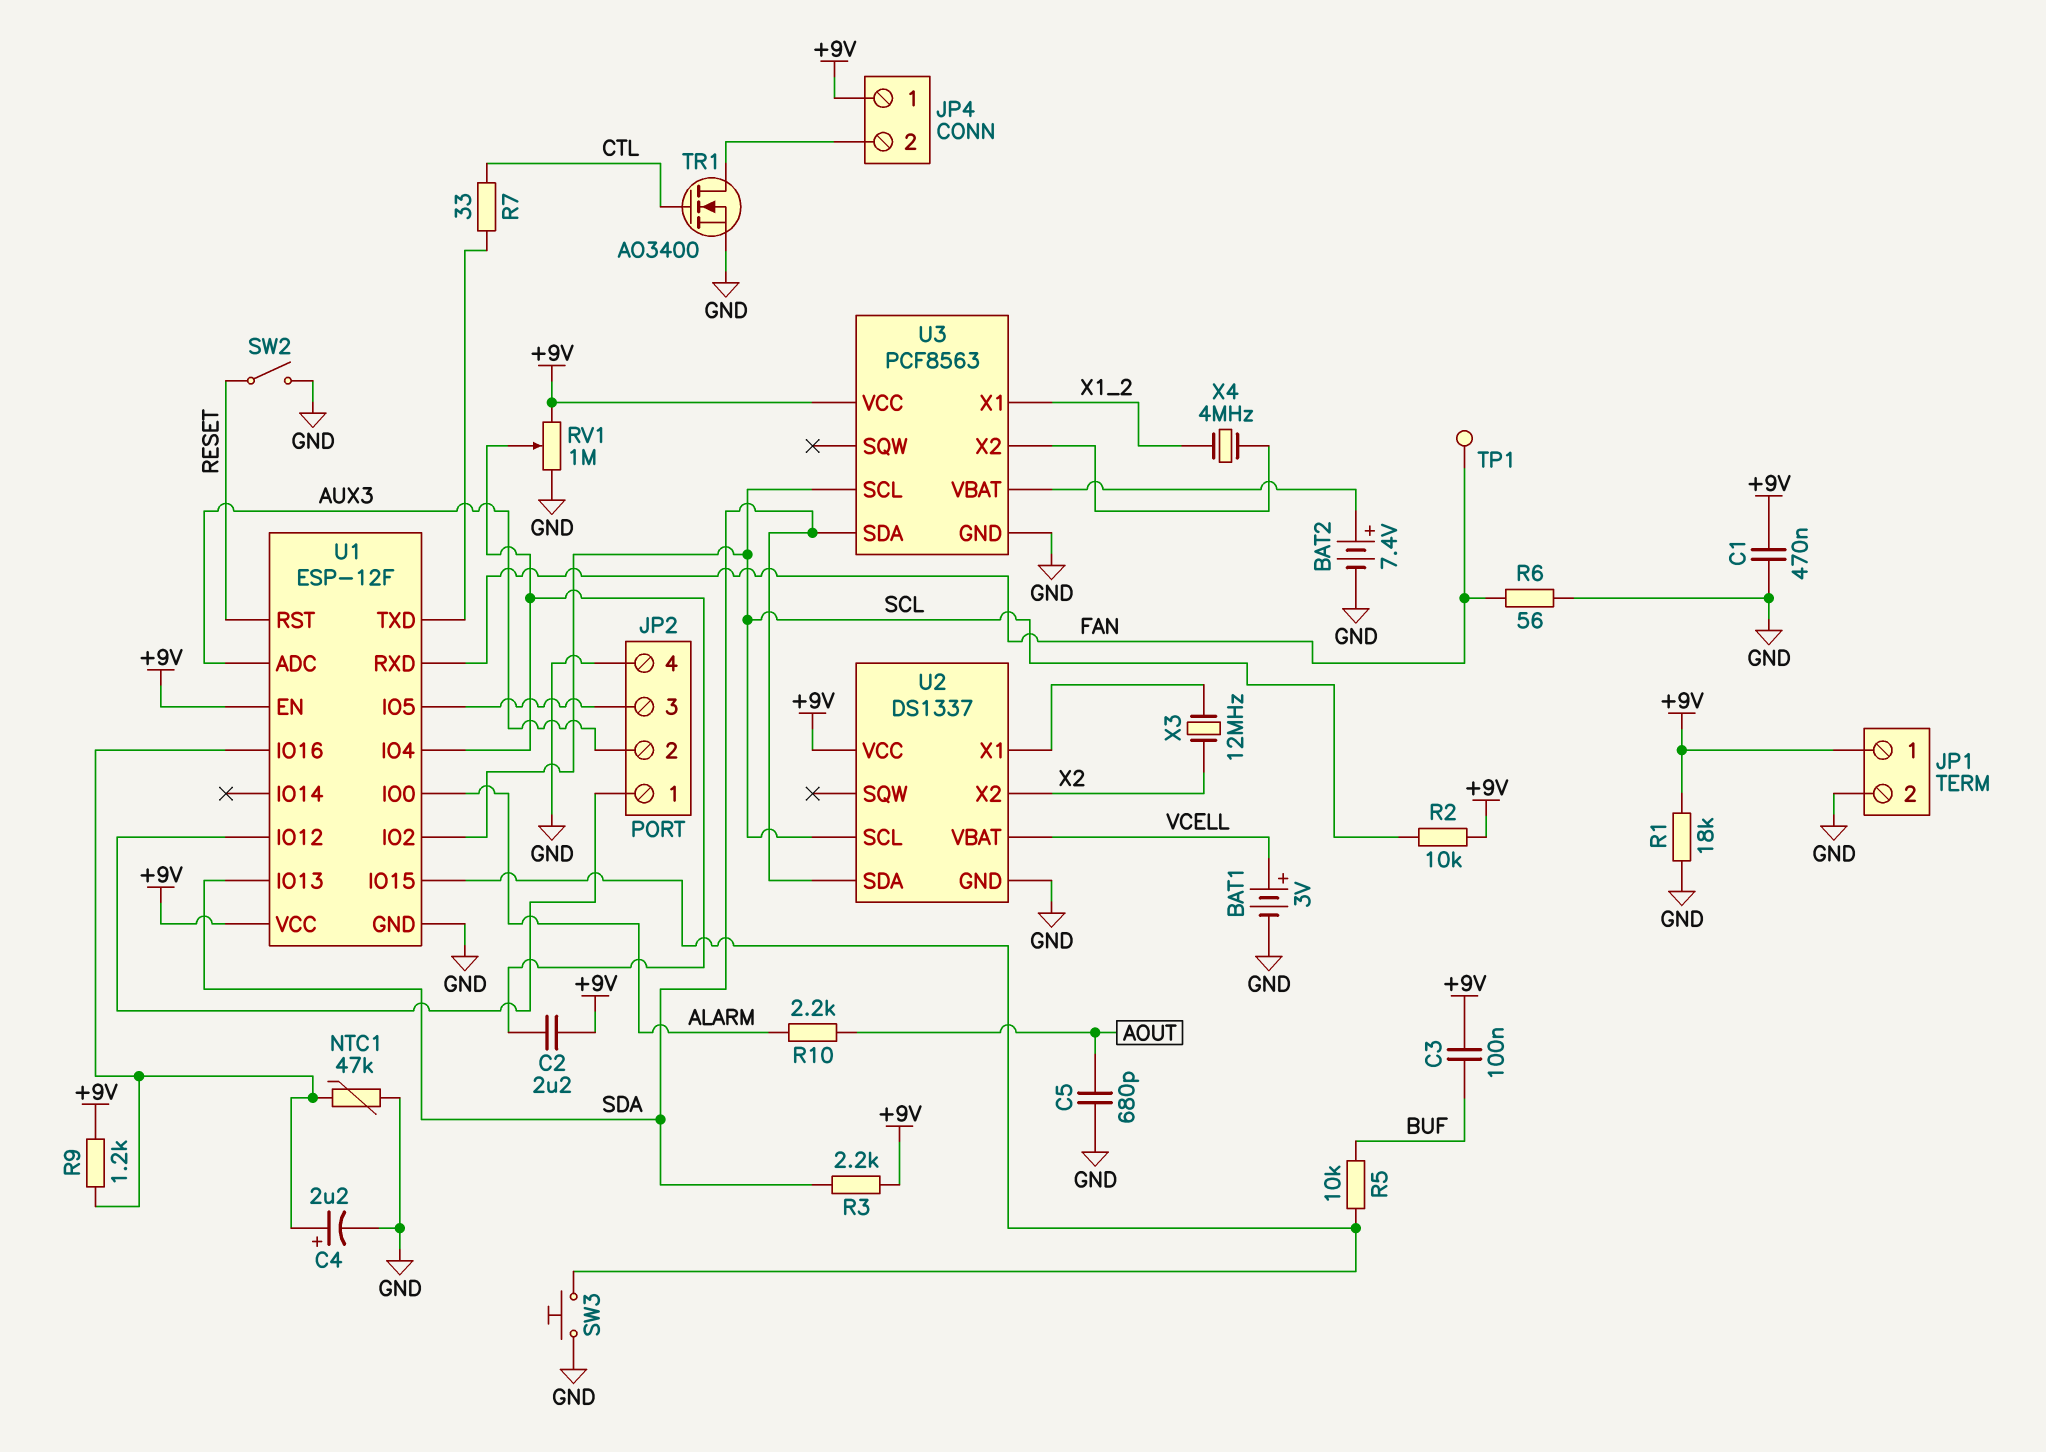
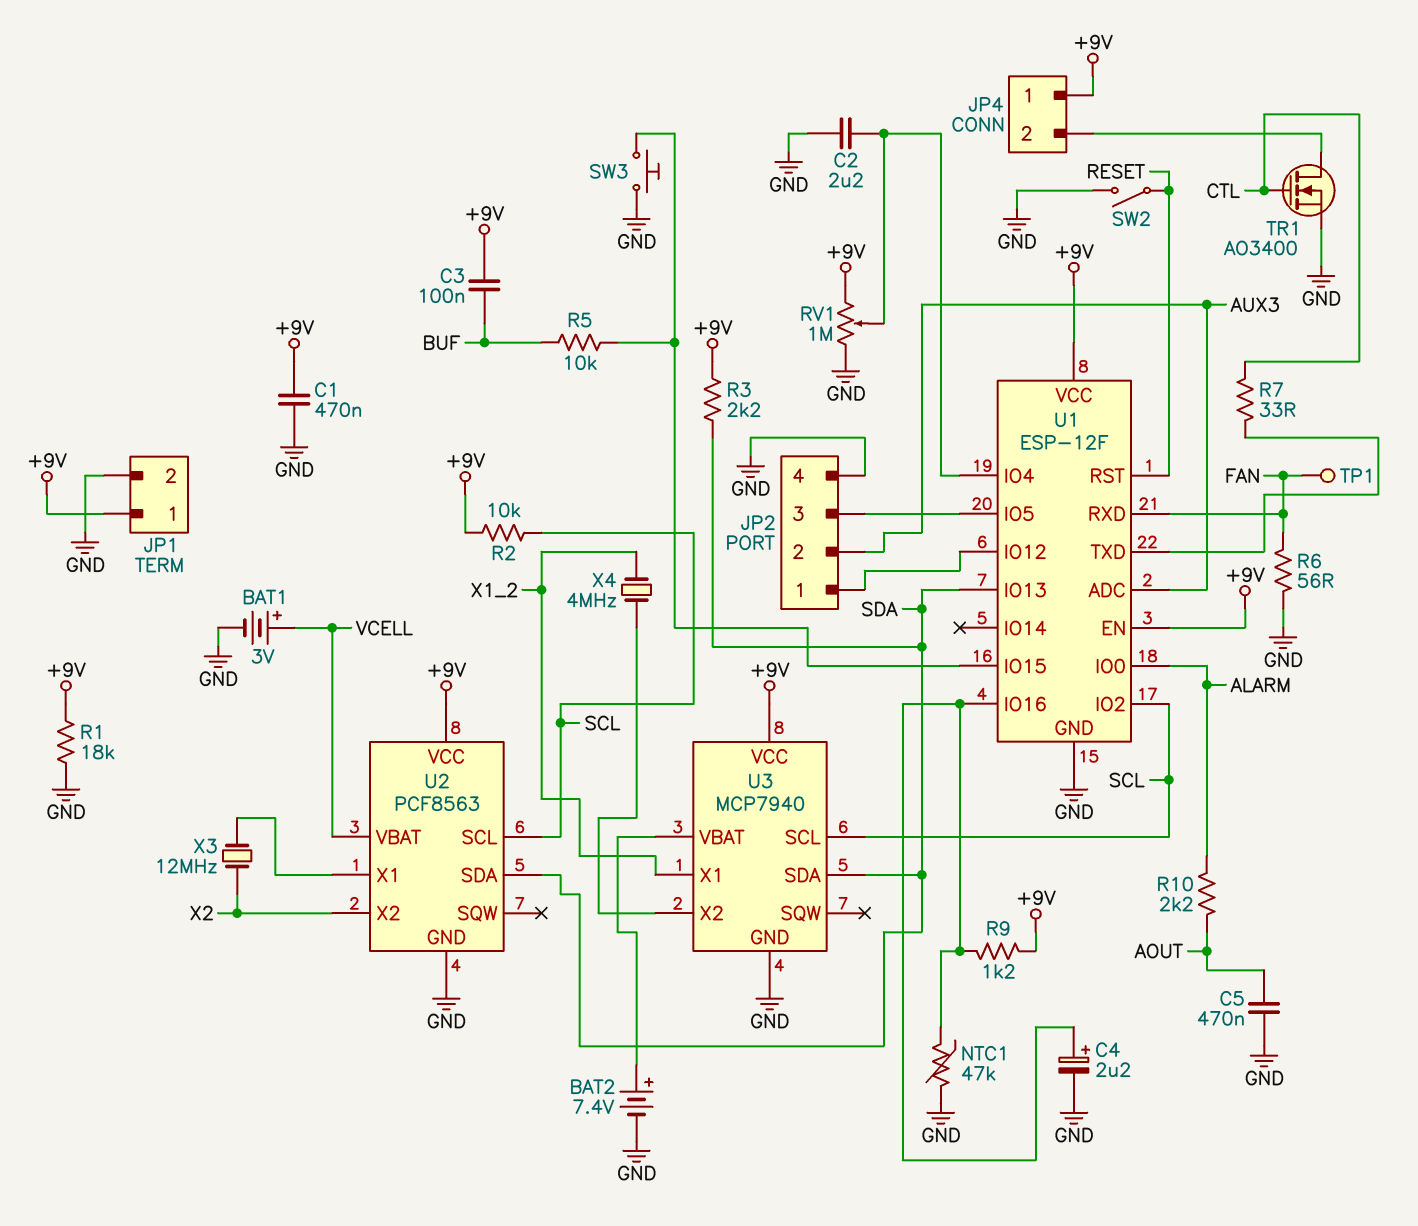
C2: 2.2uF (+9V, U1/IO4) -> 2.2uF (GND, U1/IO4)
C5: 680pF (AOUT, GND) -> 470nF (AOUT, GND)
U2: DS1337 -> PCF8563
U3: PCF8563 -> MCP7940

